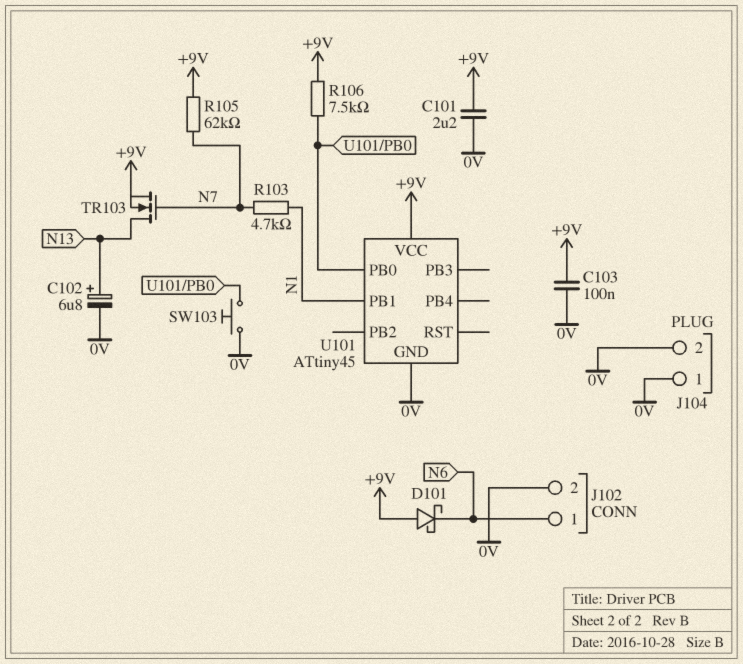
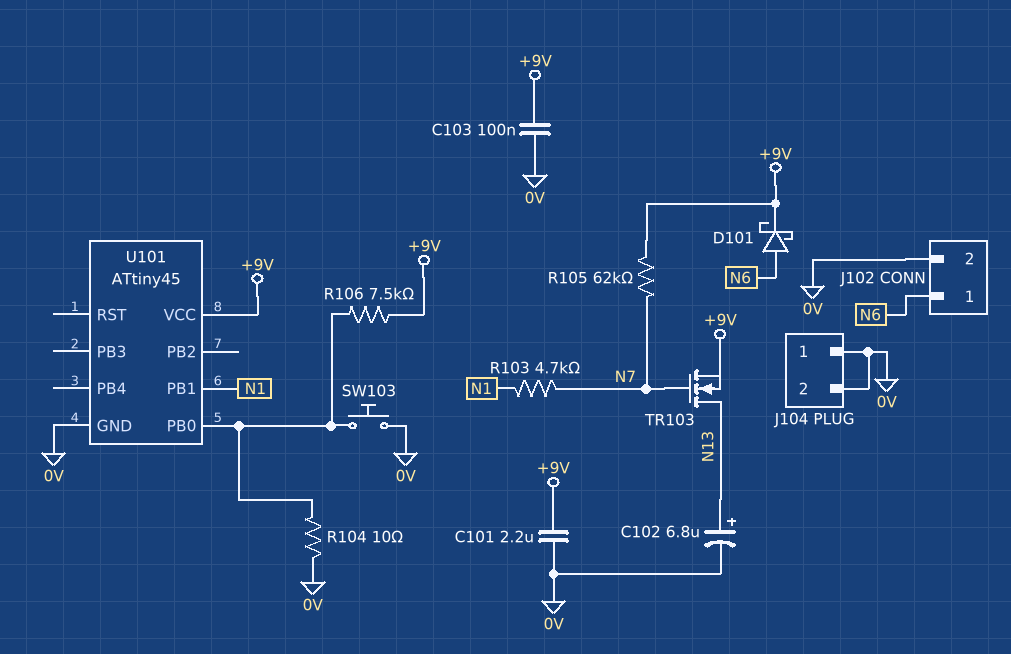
D101: schottky (A +9V, K N6) -> schottky (A N6, K +9V)
R104: none -> 10 (0V, U101/PB0)

